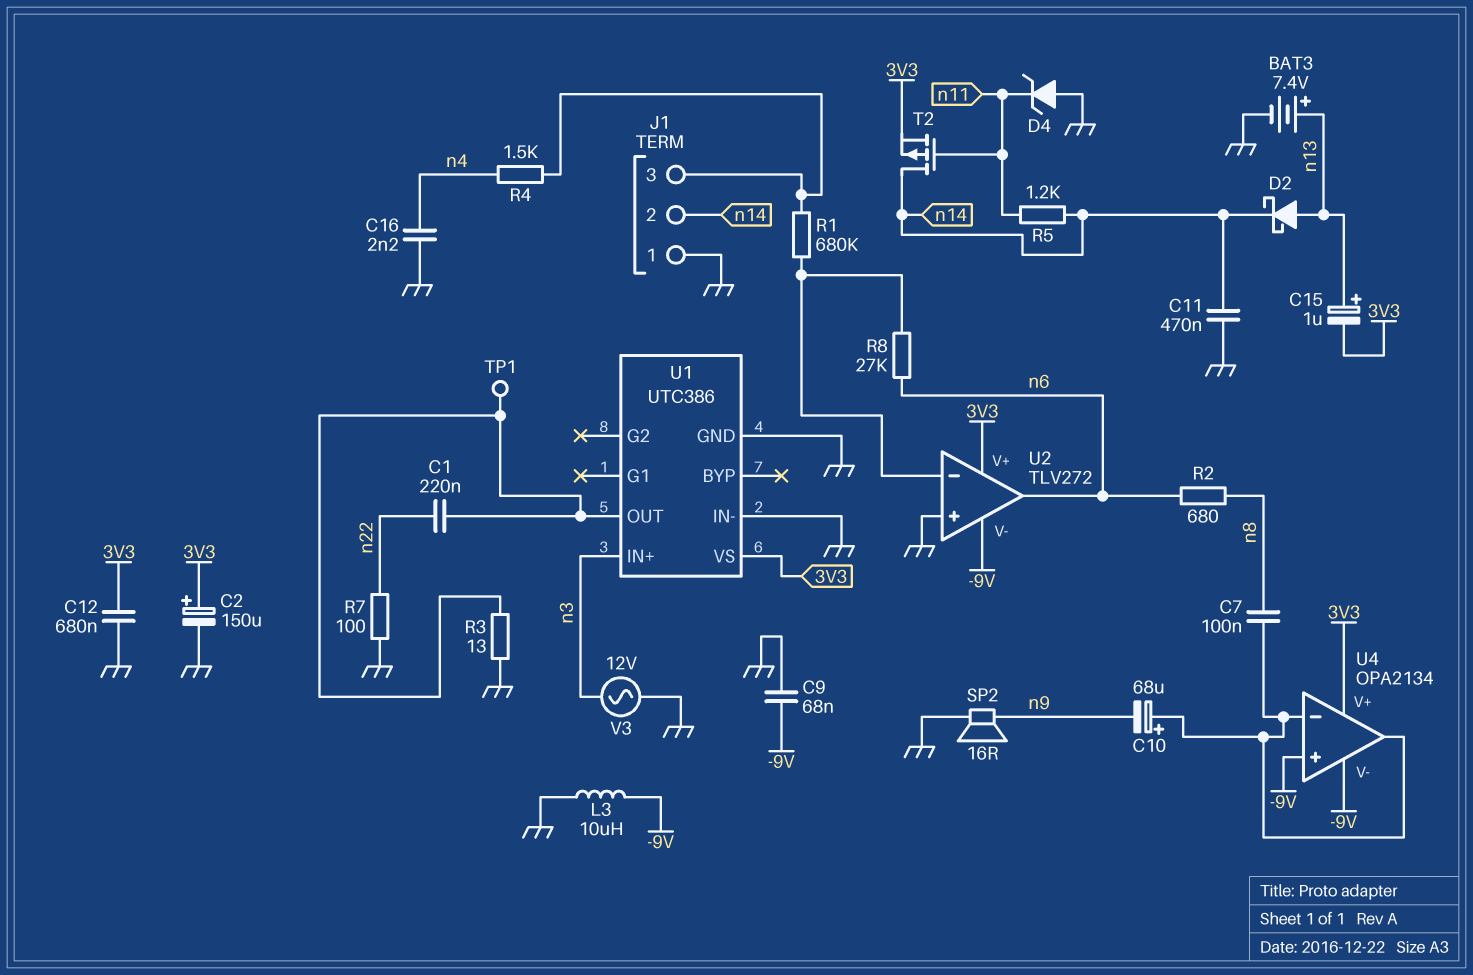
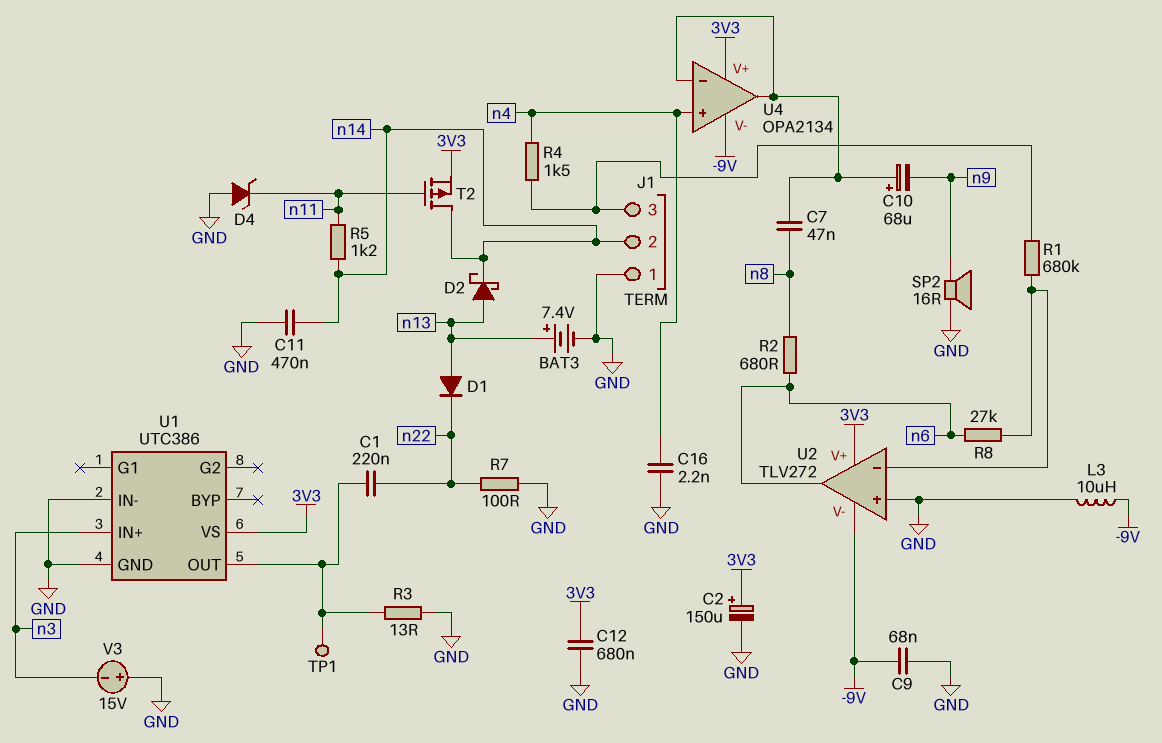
C7: 100nF (U4/in-, n8) -> 47nF (U4/in-, n8)
C15: 1uF (plus n13, minus 3V3) -> none
D1: none -> diode (A n13, K n22)
U4 pin in+: -9V -> n4
V3: AC 12V (GND, n3) -> 15V (plus GND, minus n3)

